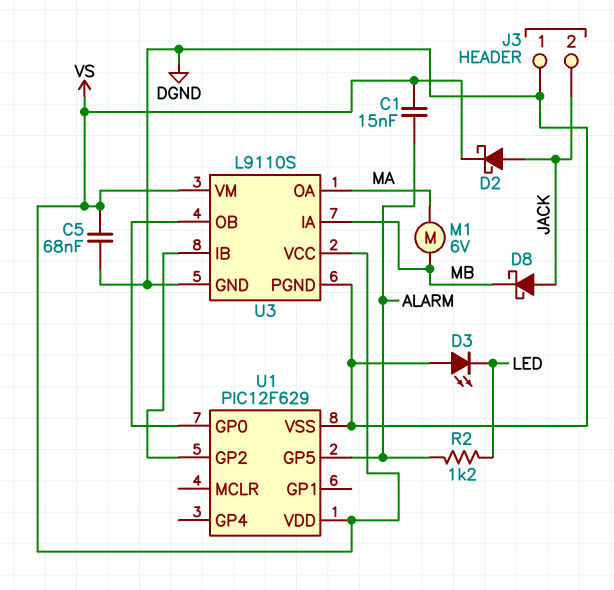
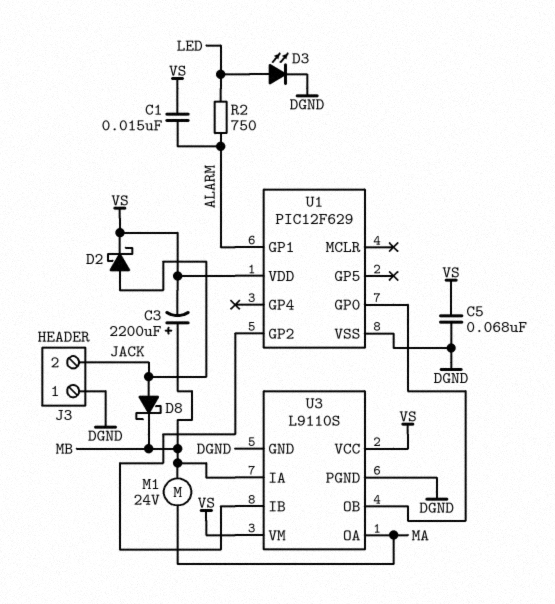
C3: none -> 2200uF (plus MB, minus VS)
D3: LED (A DGND, K LED) -> LED (A LED, K DGND)
M1: motor 6V (MA, MB) -> motor 24V (MA, MB)
R2: 1.2k (ALARM, LED) -> 750 (ALARM, LED)
U1 pin GP1: none -> ALARM
U1 pin GP5: ALARM -> none

